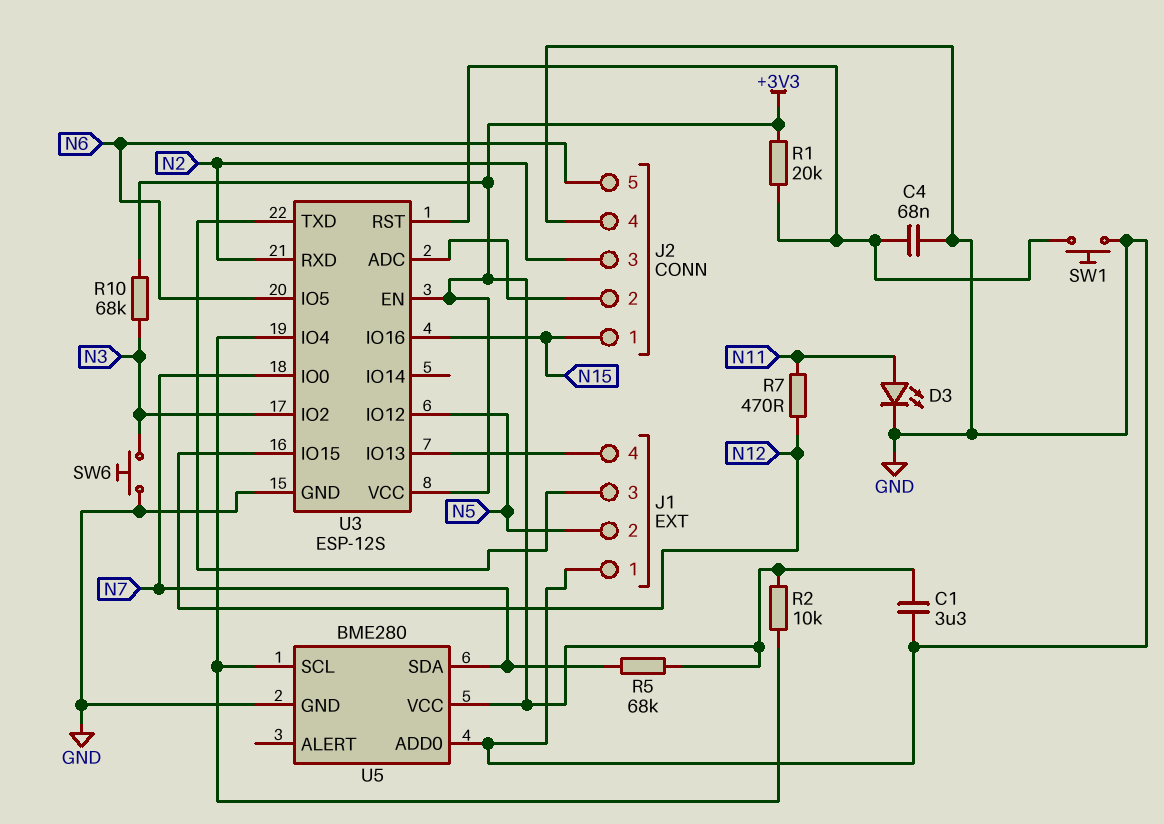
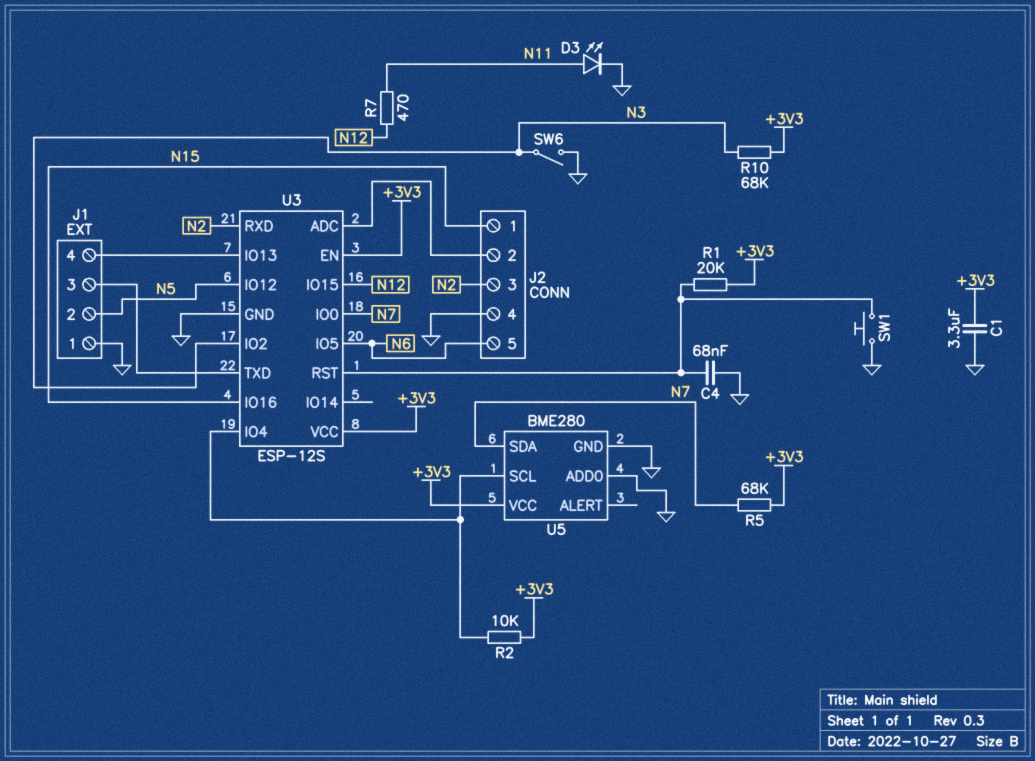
SW6: button (GND, N3) -> switch (GND, N3)

